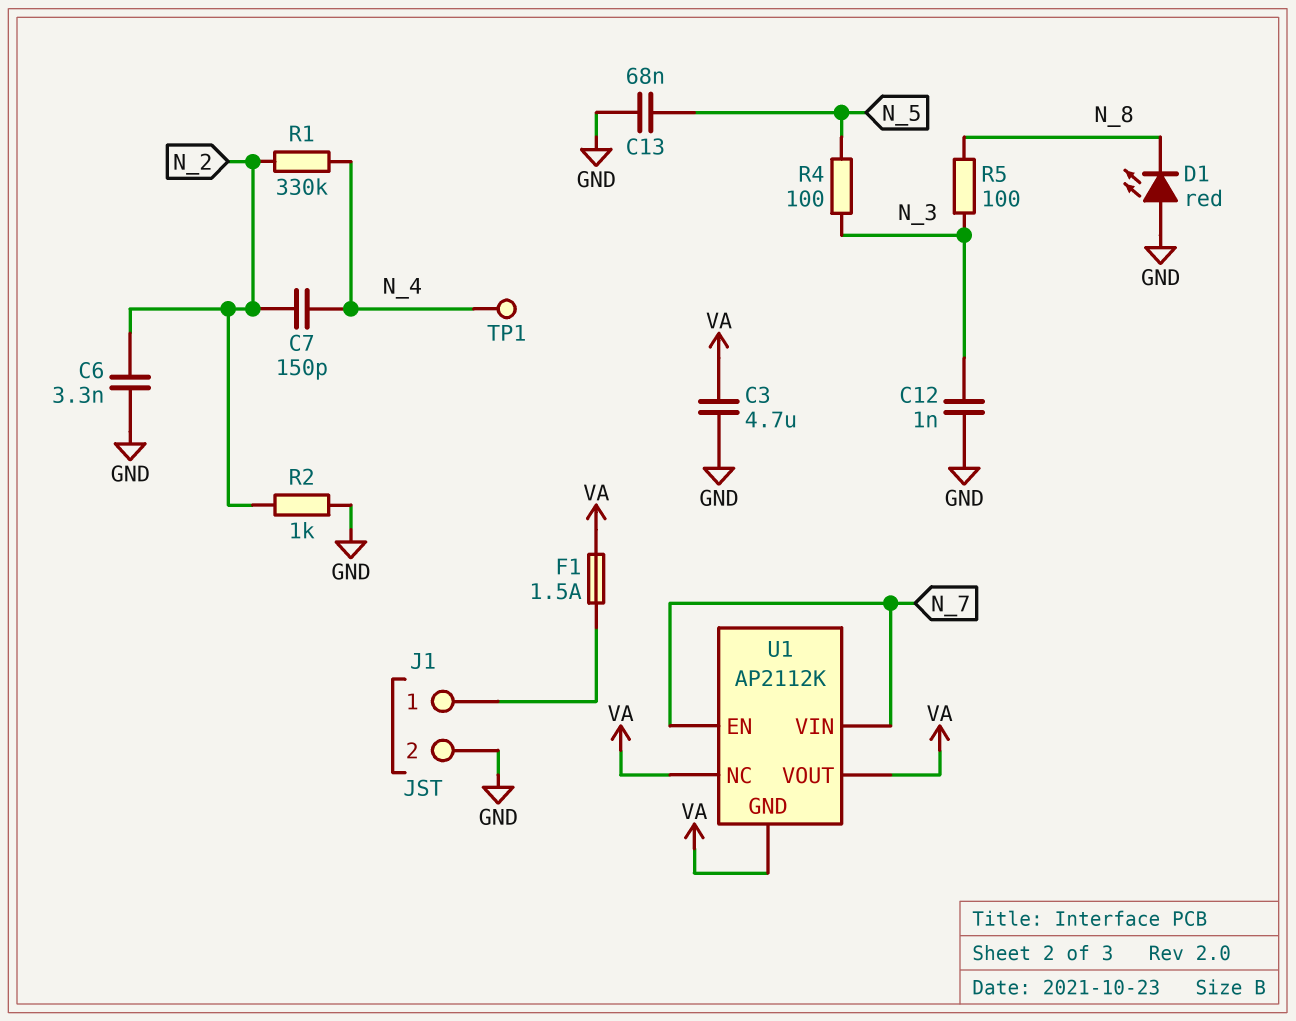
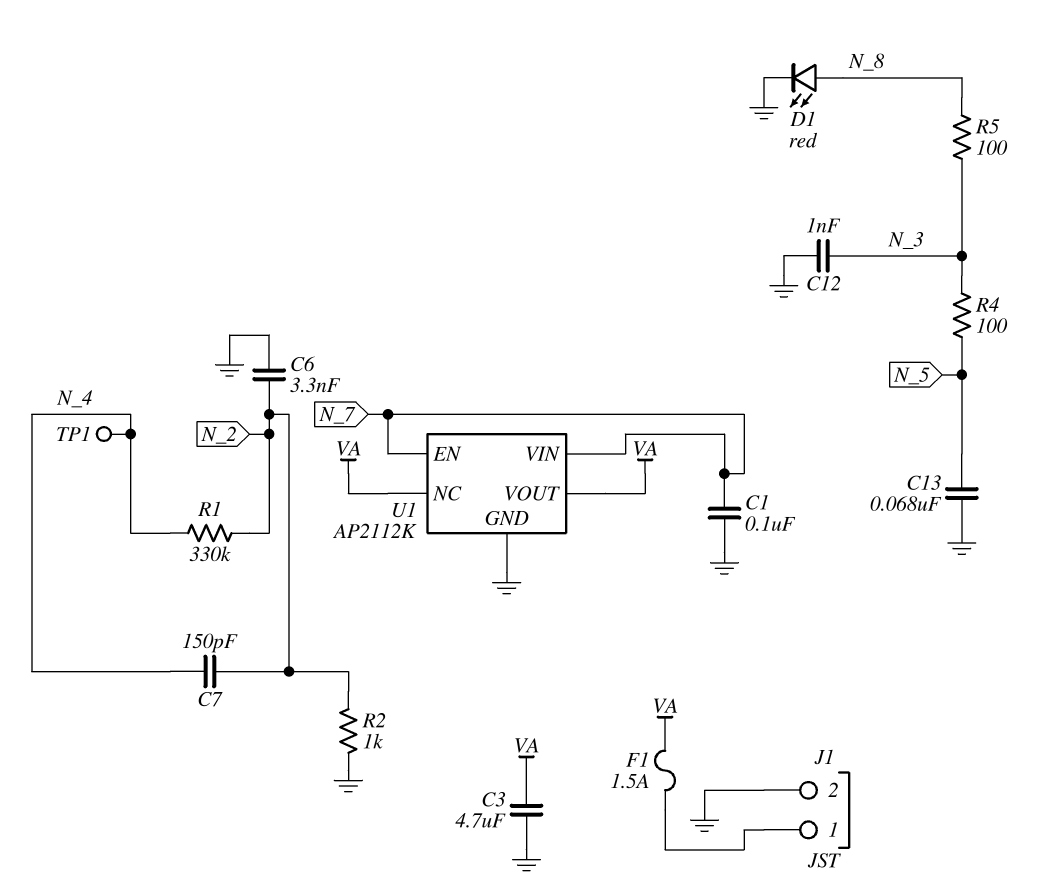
C1: none -> 100nF (GND, N_7)
D1: LED red (A GND, K N_8) -> LED red (A N_8, K GND)
U1 pin GND: VA -> GND

